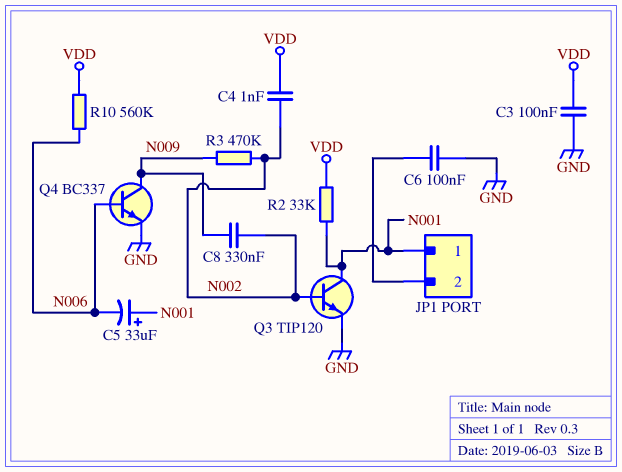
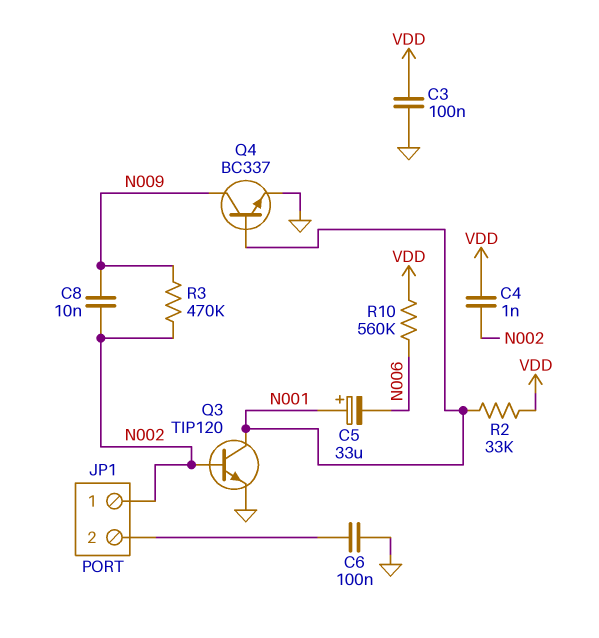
C8: 330nF (N002, N009) -> 10nF (N002, N009)
JP1 pin 1: N001 -> N002
Q4: NPN BC337 (B N006, C N009, E GND) -> NPN BC337 (B N001, C N009, E GND)

